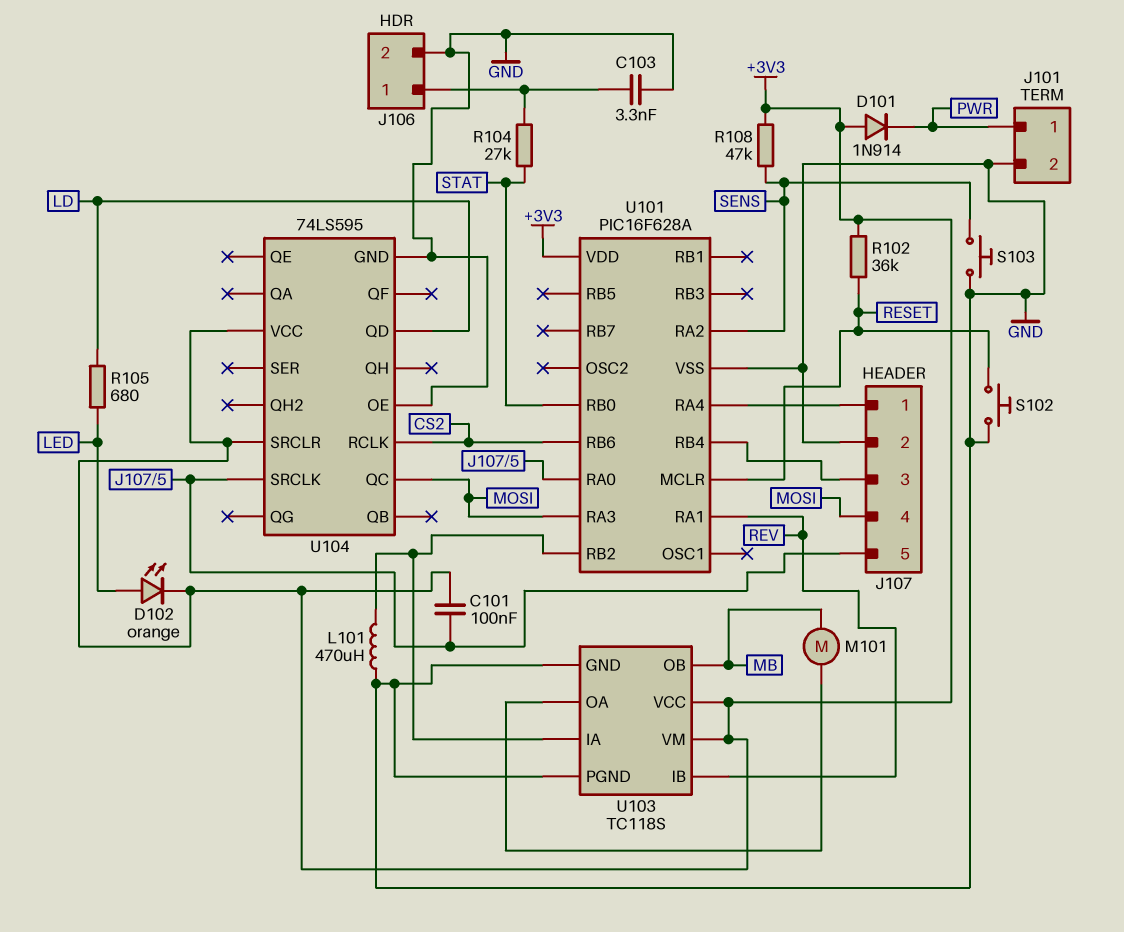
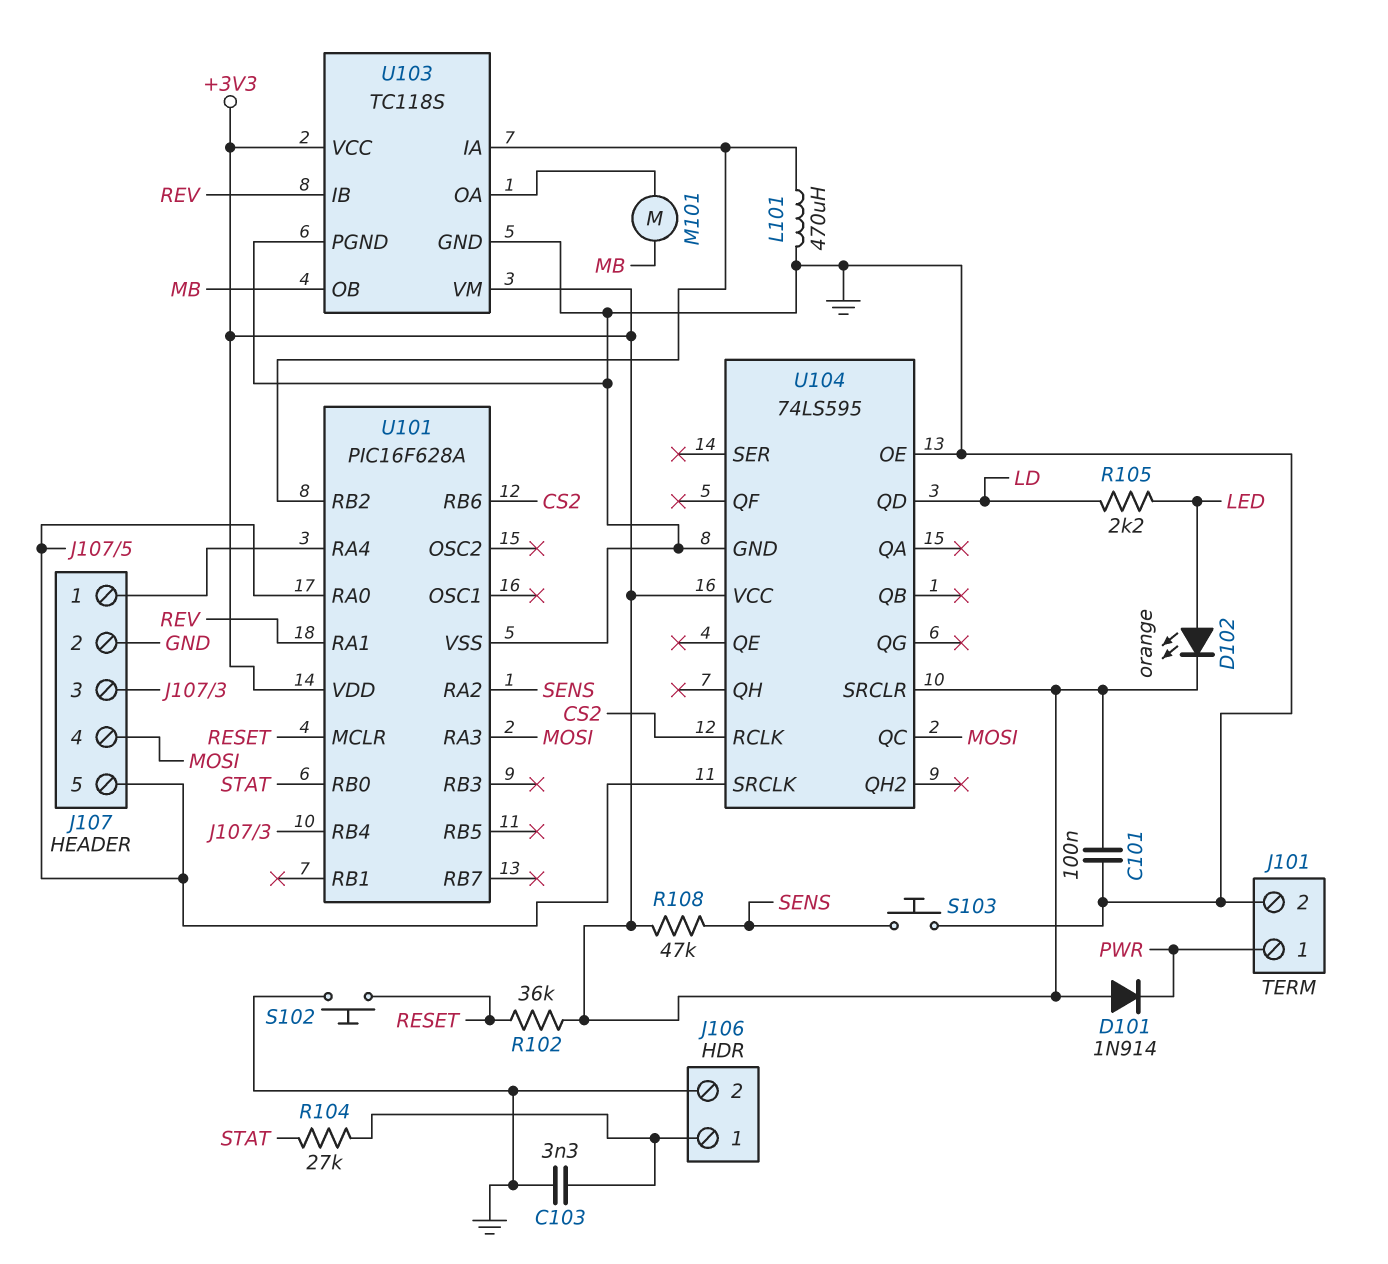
C101: 100nF (+3V3, J107/5) -> 100nF (+3V3, GND)
R105: 680 (LD, LED) -> 2.2k (LD, LED)

